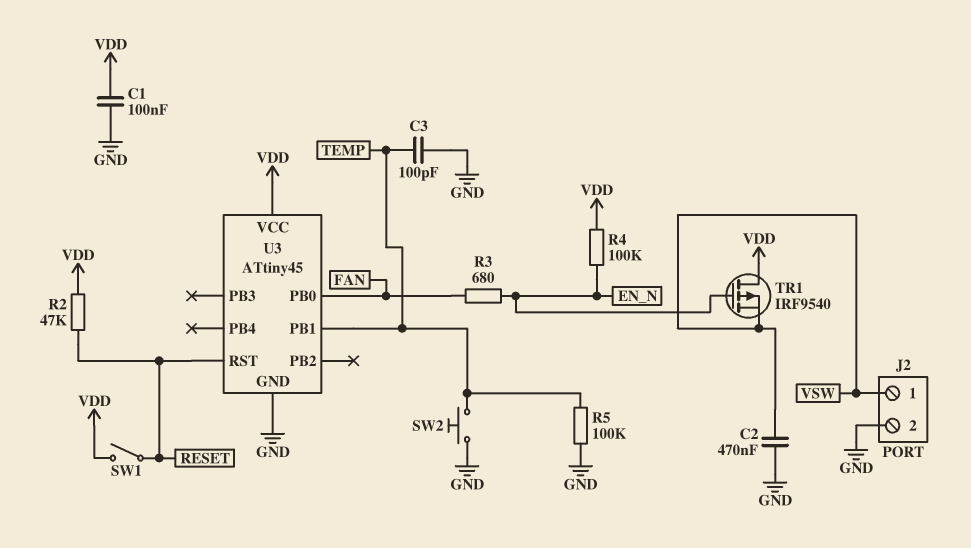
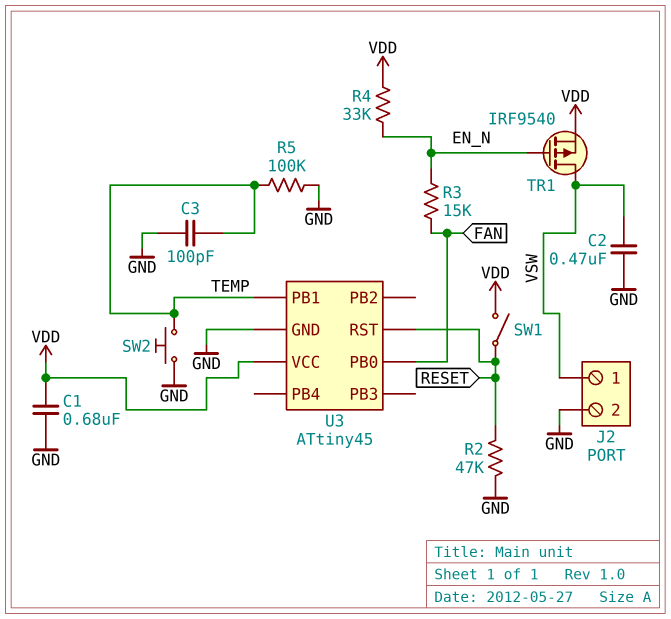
C1: 100nF (GND, VDD) -> 680nF (GND, VDD)
R2: 47k (RESET, VDD) -> 47k (GND, RESET)
R3: 680 (EN_N, FAN) -> 15k (EN_N, FAN)
R4: 100k (EN_N, VDD) -> 33k (EN_N, VDD)
TR1: PMOS IRF9540 (G EN_N, D VDD, S VSW) -> PMOS IRF9540 (G EN_N, D VSW, S VDD)

